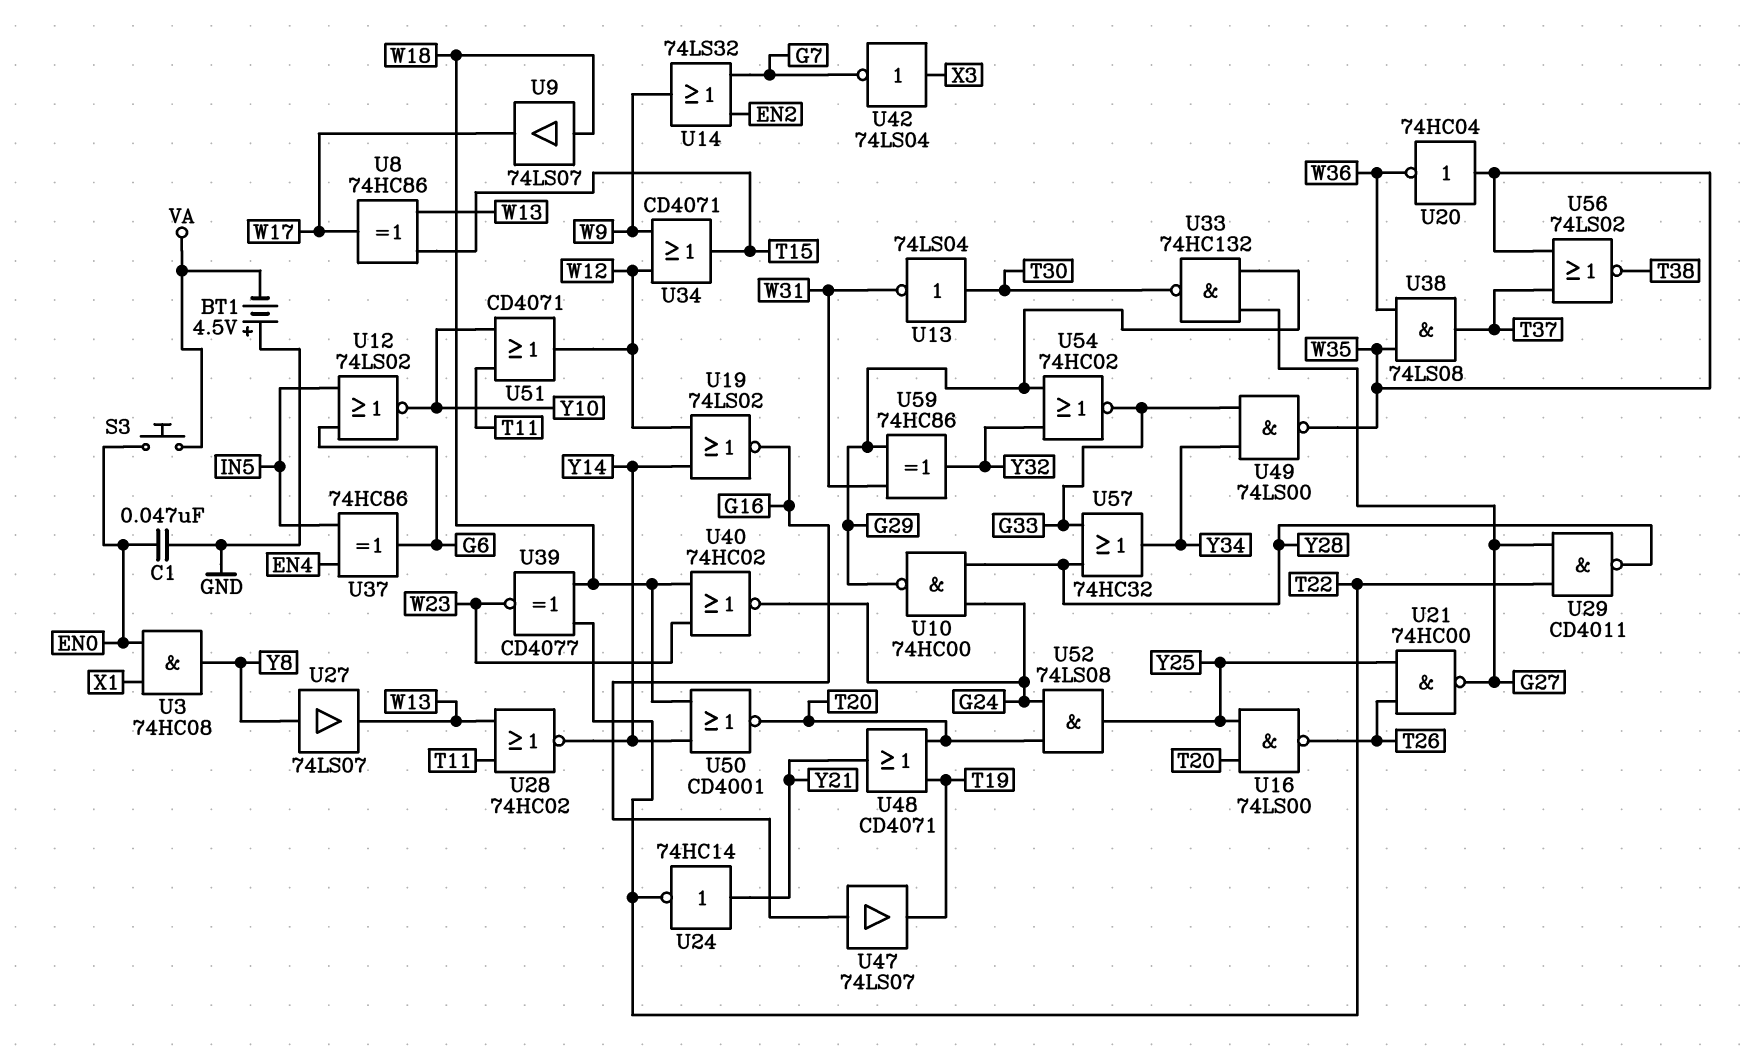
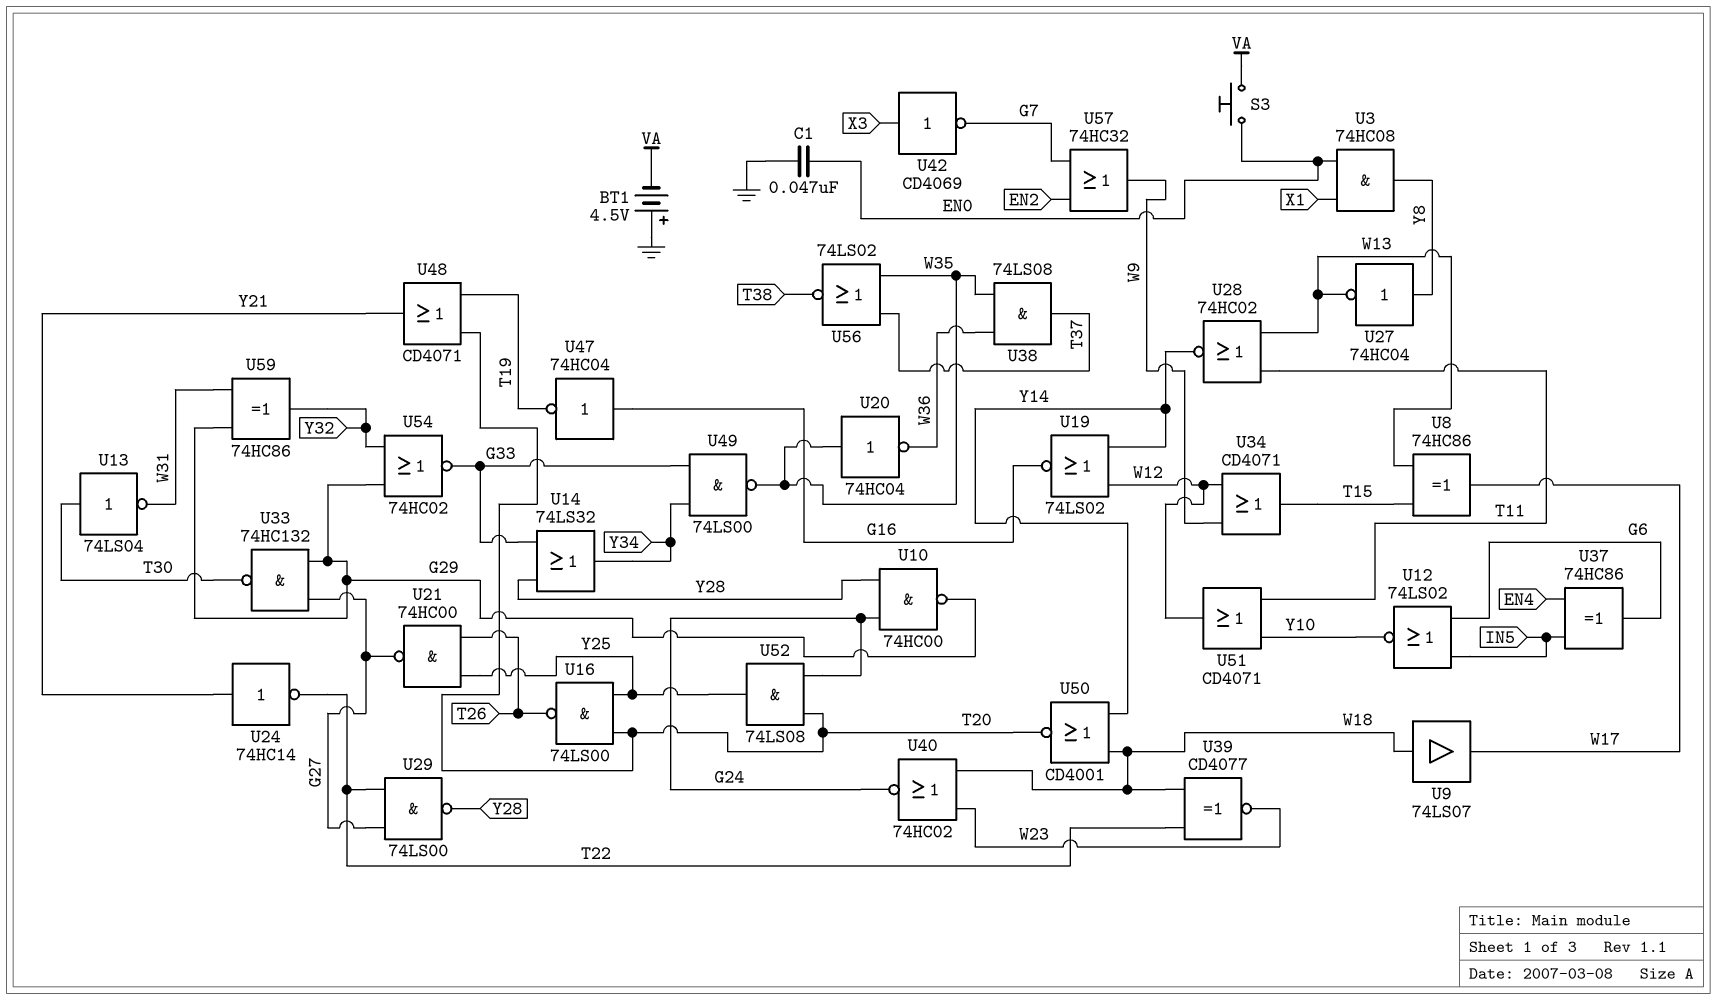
U14: OR 74LS32 (in EN2, in G7, out W9) -> OR 74LS32 (in G33, in Y28, out Y34)
U27: buffer 74LS07 (in Y8, out W13) -> NOT 74HC04 (in Y8, out W13)
U29: NAND CD4011 (in G27, in T22, out Y28) -> NAND 74LS00 (in G27, in T22, out Y28)
U42: NOT 74LS04 (in X3, out G7) -> NOT CD4069 (in X3, out G7)
U47: buffer 74LS07 (in G16, out T19) -> NOT 74HC04 (in G16, out T19)
U57: OR 74HC32 (in G33, in Y28, out Y34) -> OR 74HC32 (in EN2, in G7, out W9)

